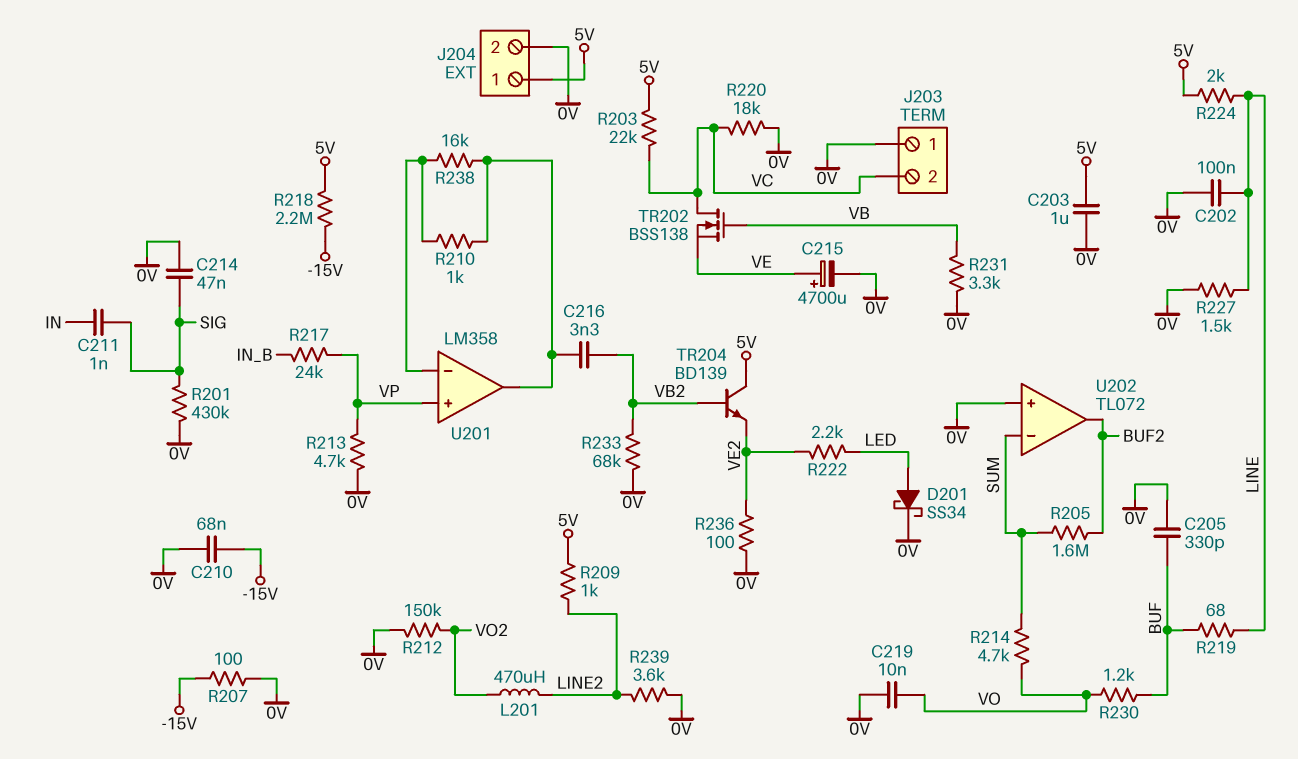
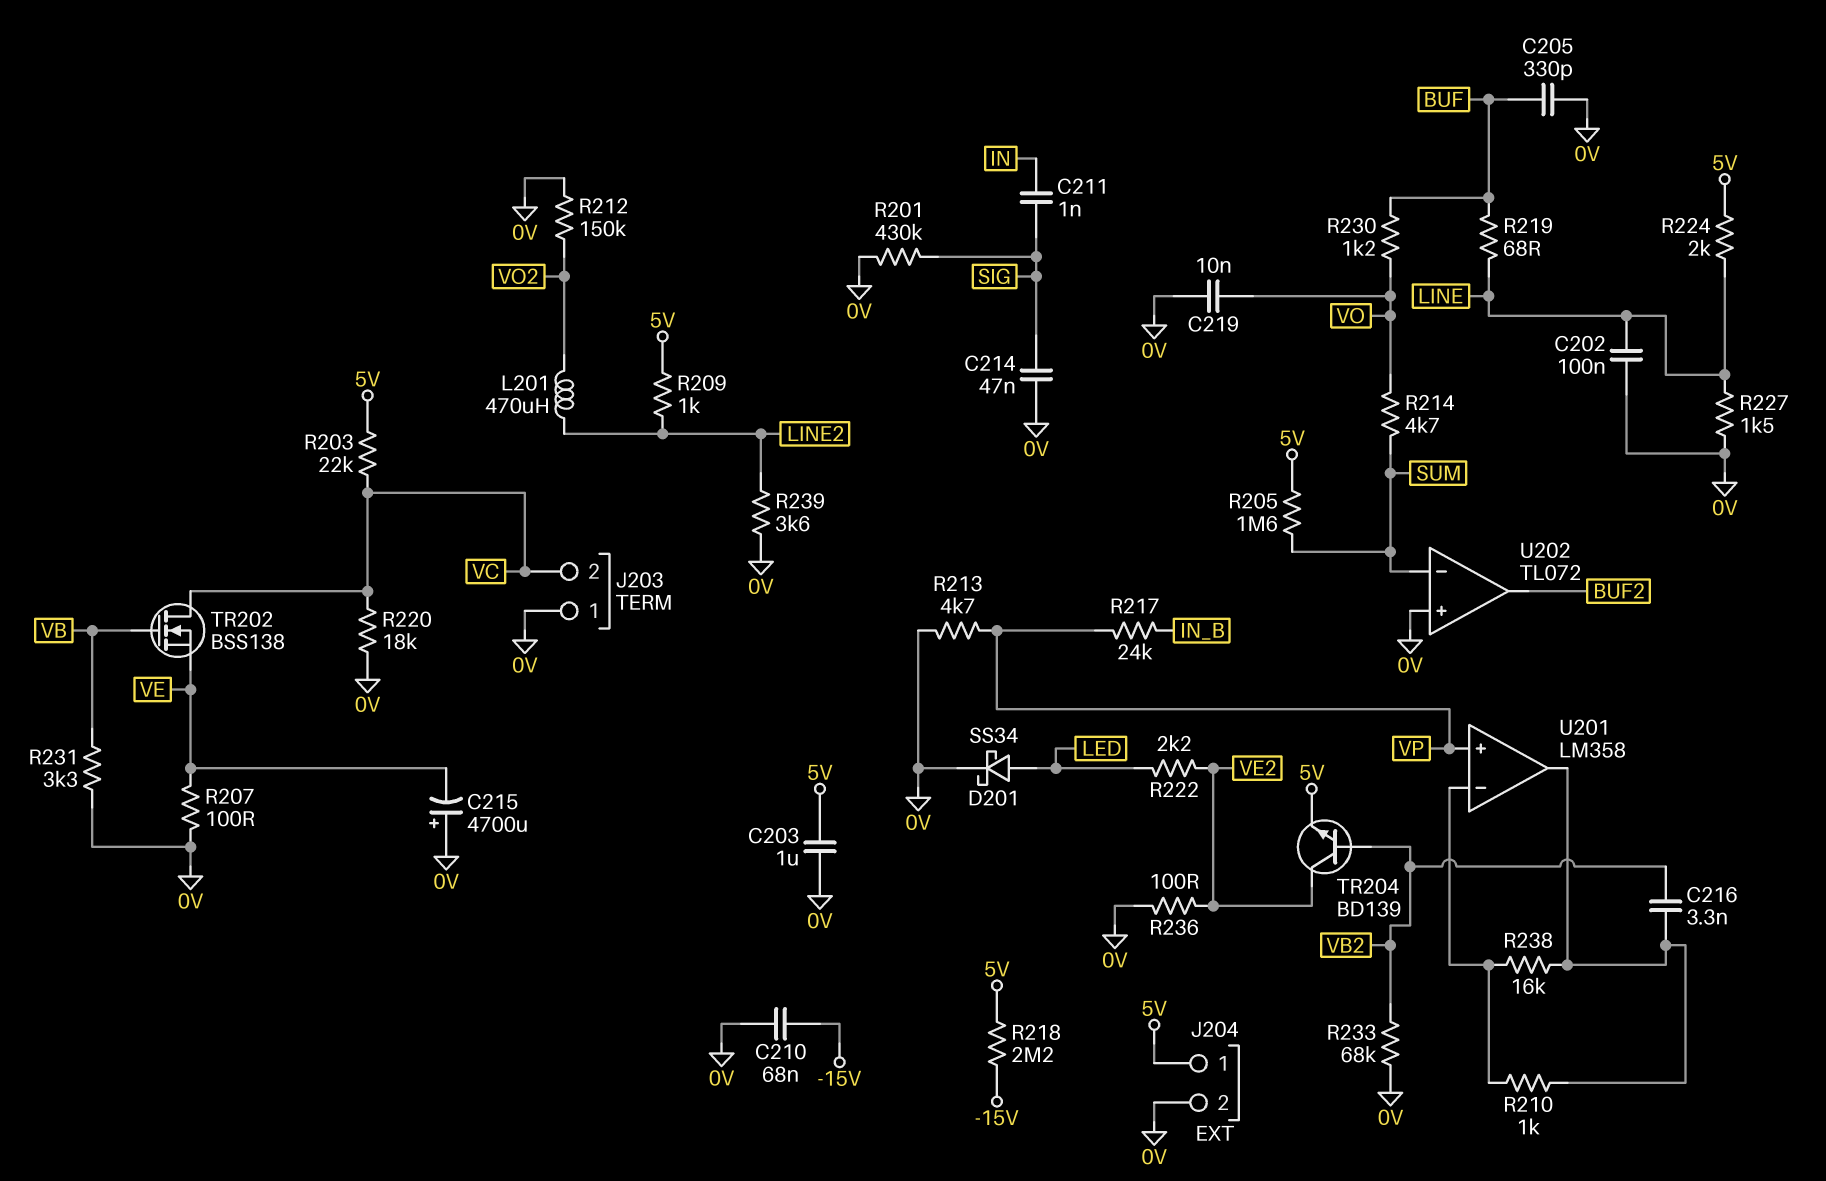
C215: 4700uF (plus VE, minus 0V) -> 4700uF (plus 0V, minus VE)
R205: 1.6M (BUF2, SUM) -> 1.6M (5V, SUM)
R207: 100 (-15V, 0V) -> 100 (0V, VE)
TR204: NPN BD139 (B VB2, C 5V, E VE2) -> NPN BD139 (B VB2, C VE2, E 5V)

